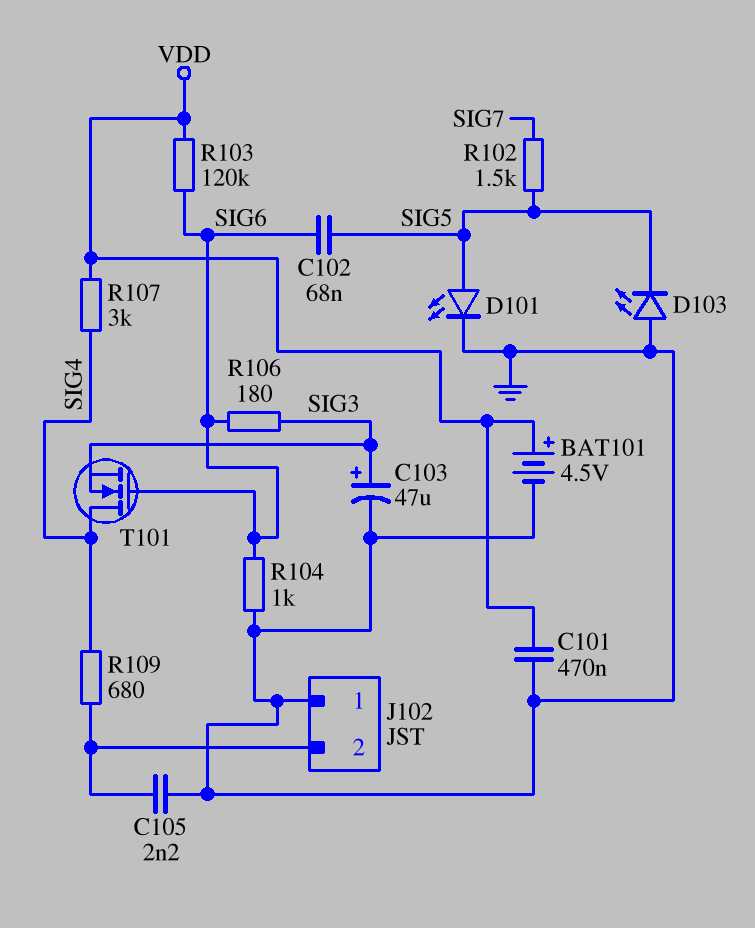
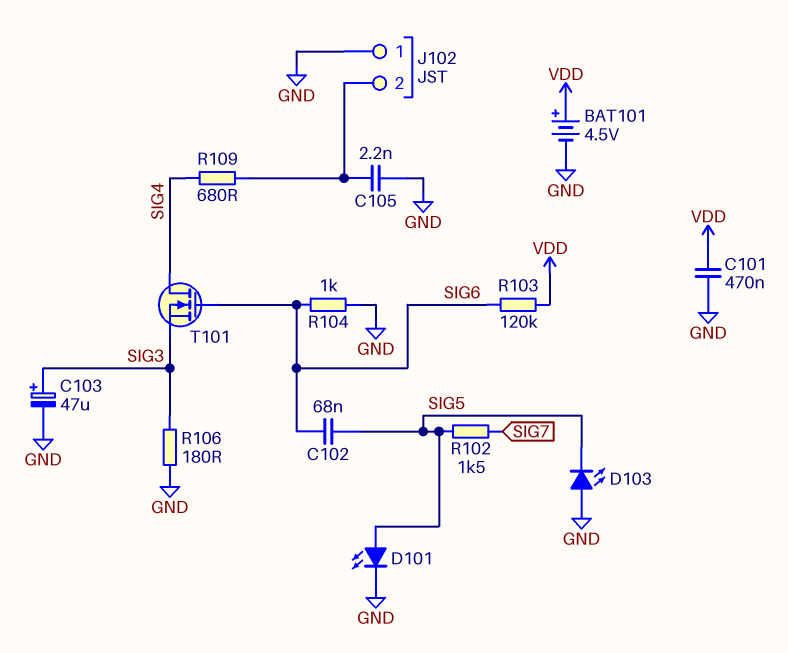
R106: 180 (SIG3, SIG6) -> 180 (GND, SIG3)
R107: 3k (SIG4, VDD) -> none

